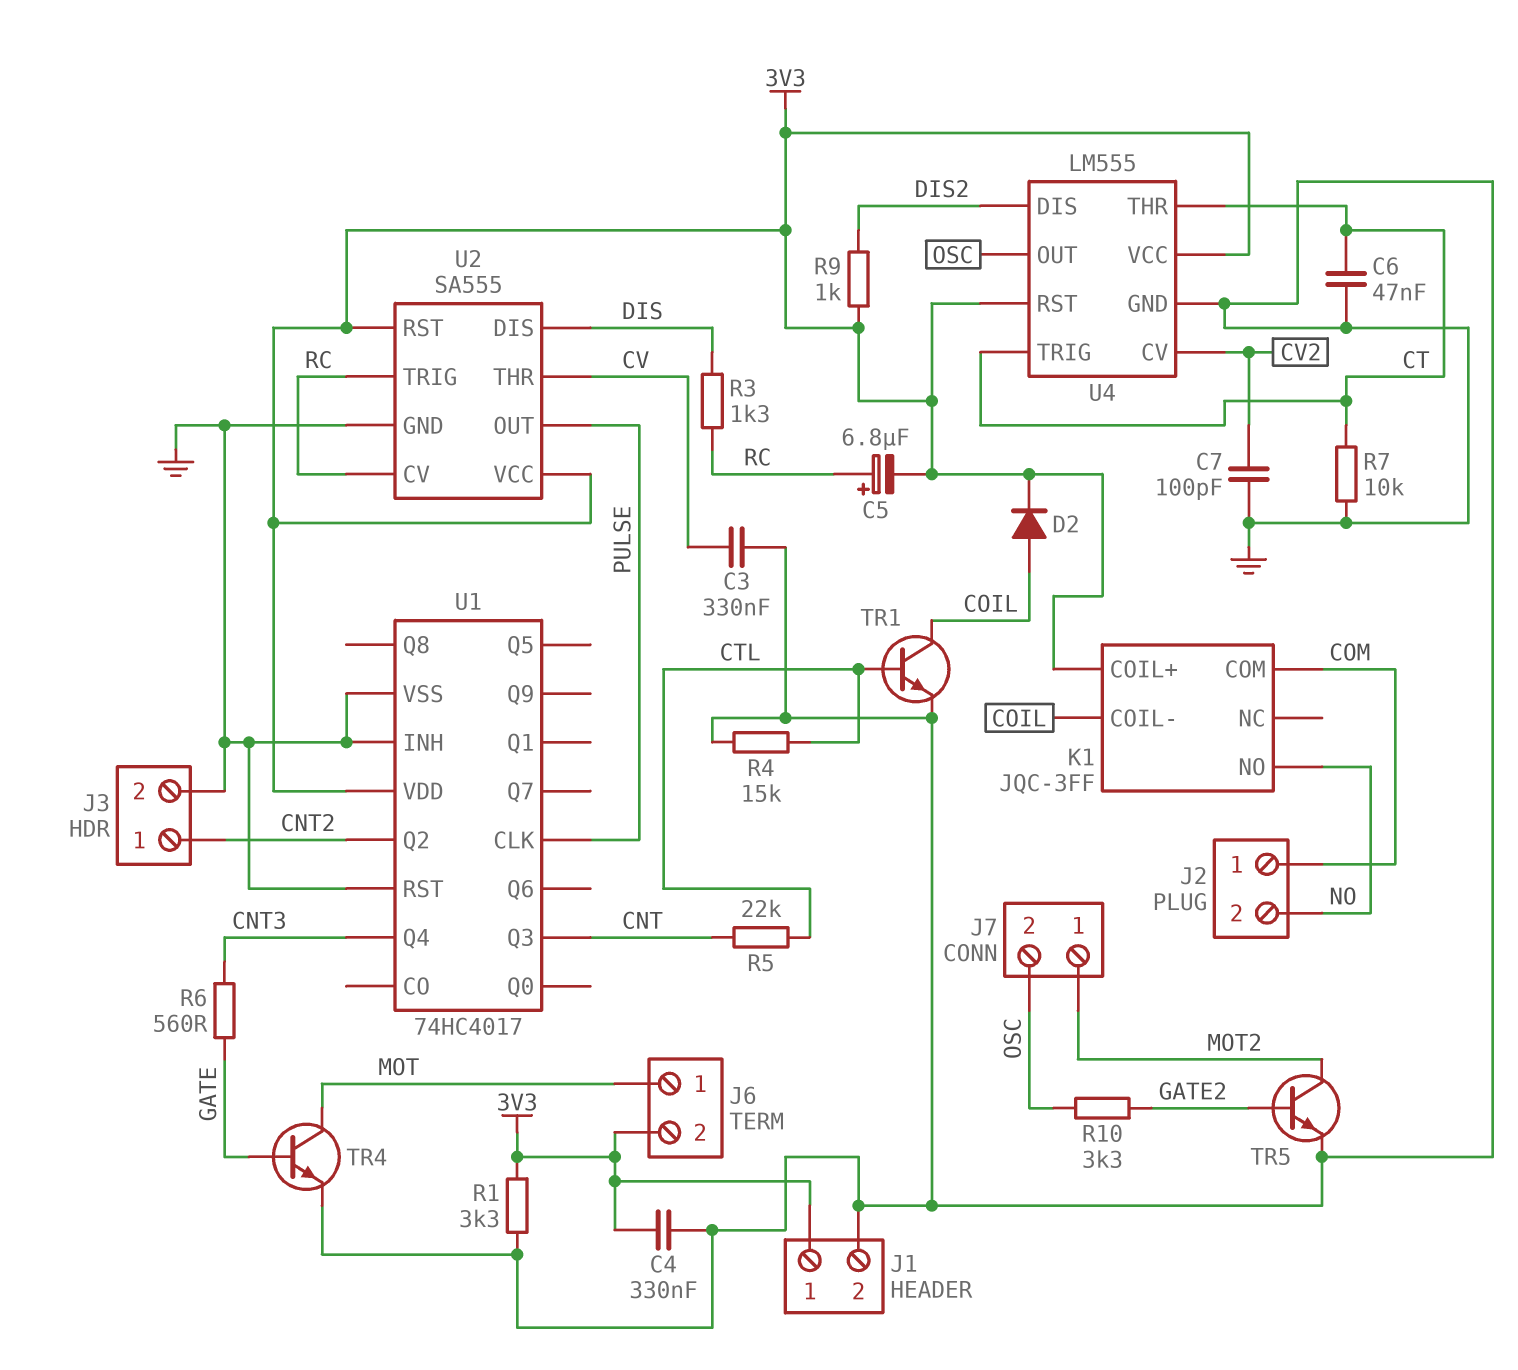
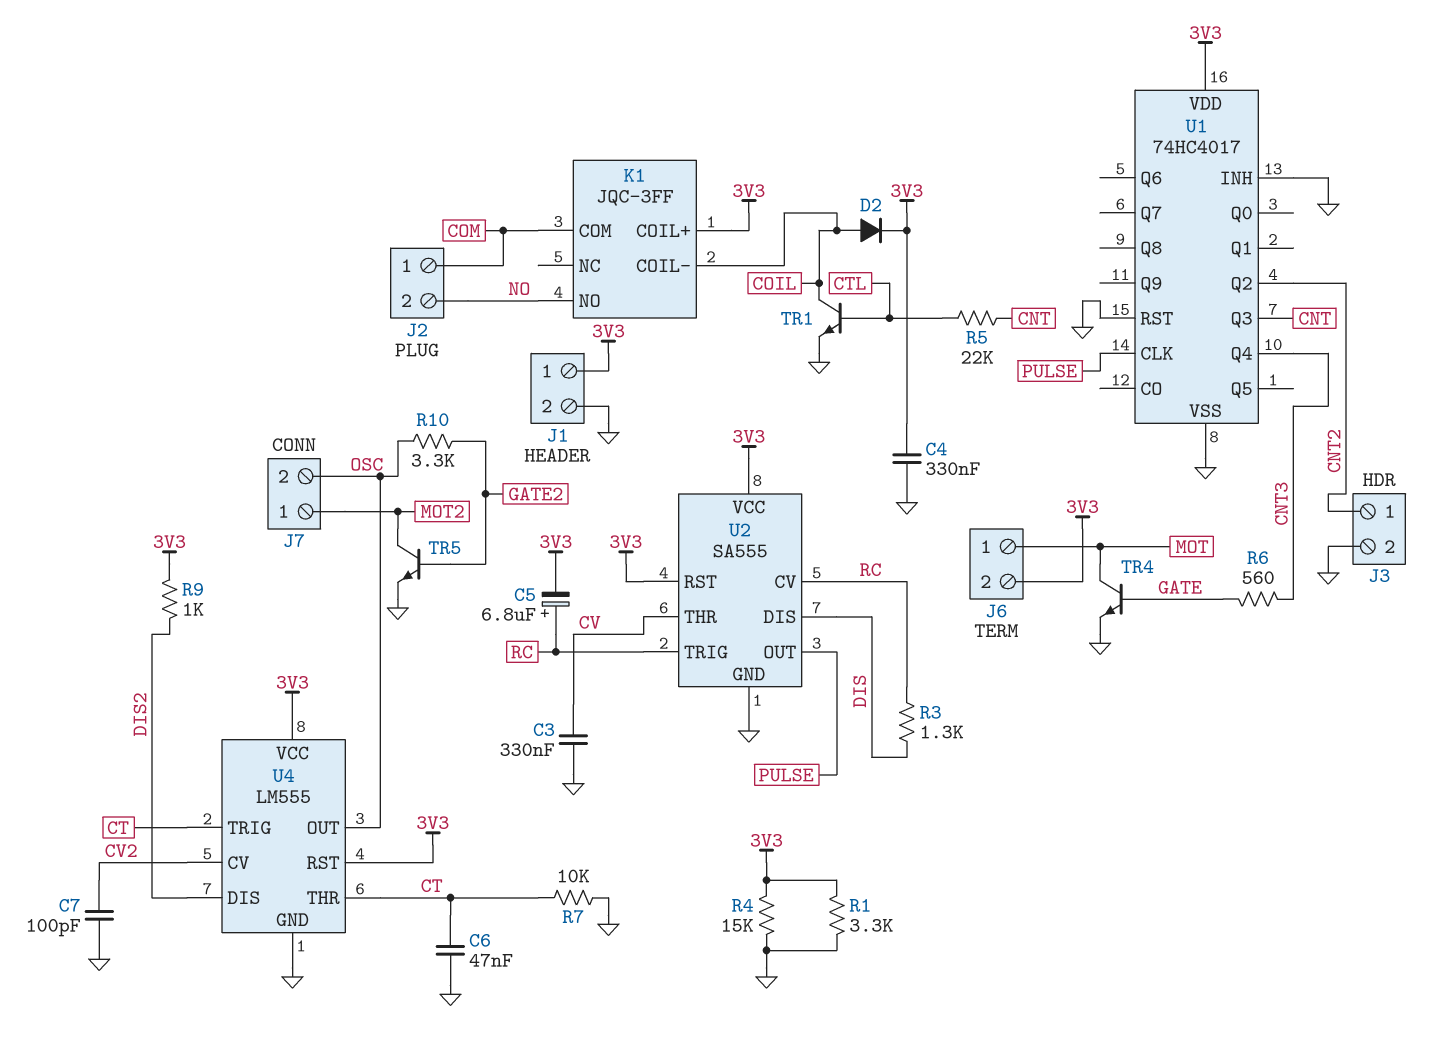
R4: 15k (CTL, GND) -> 15k (3V3, GND)

